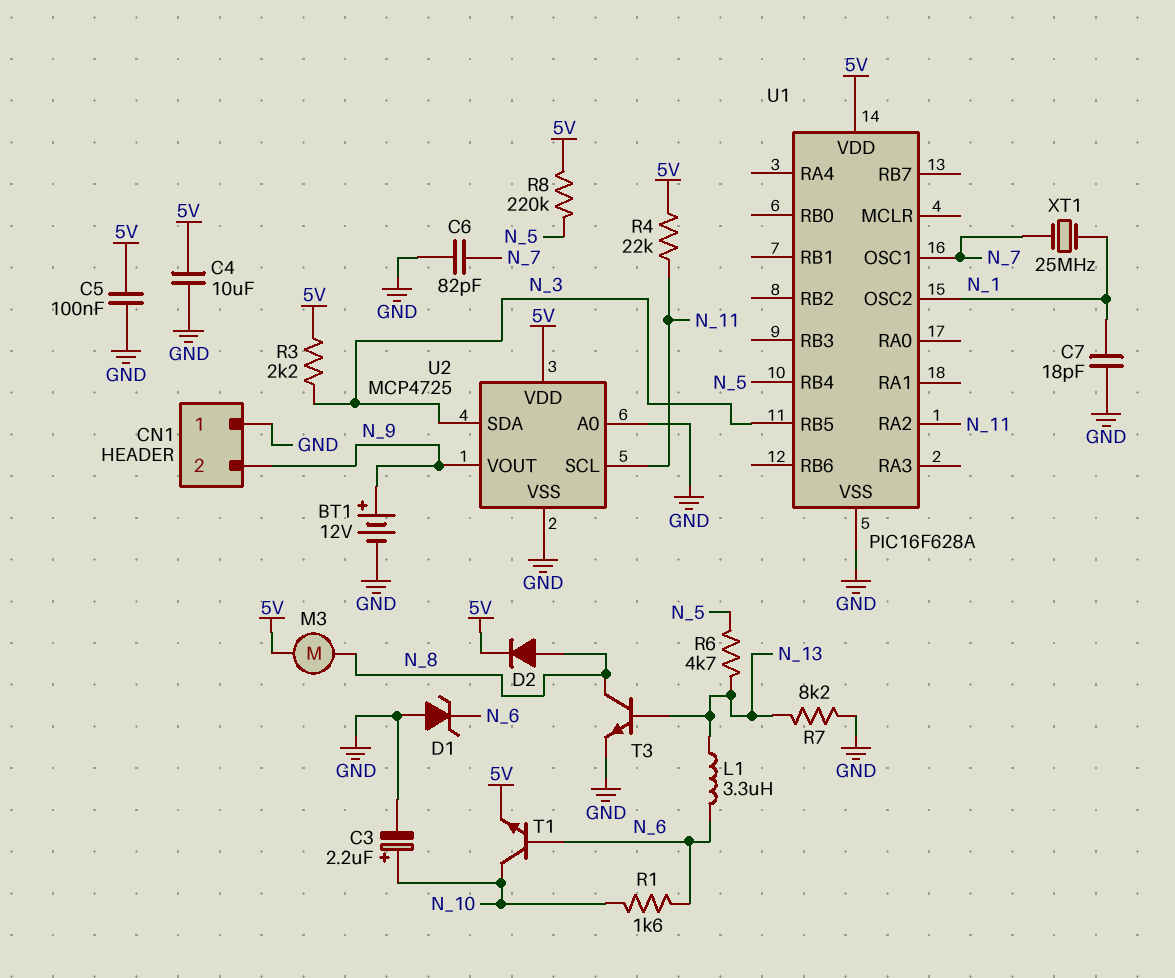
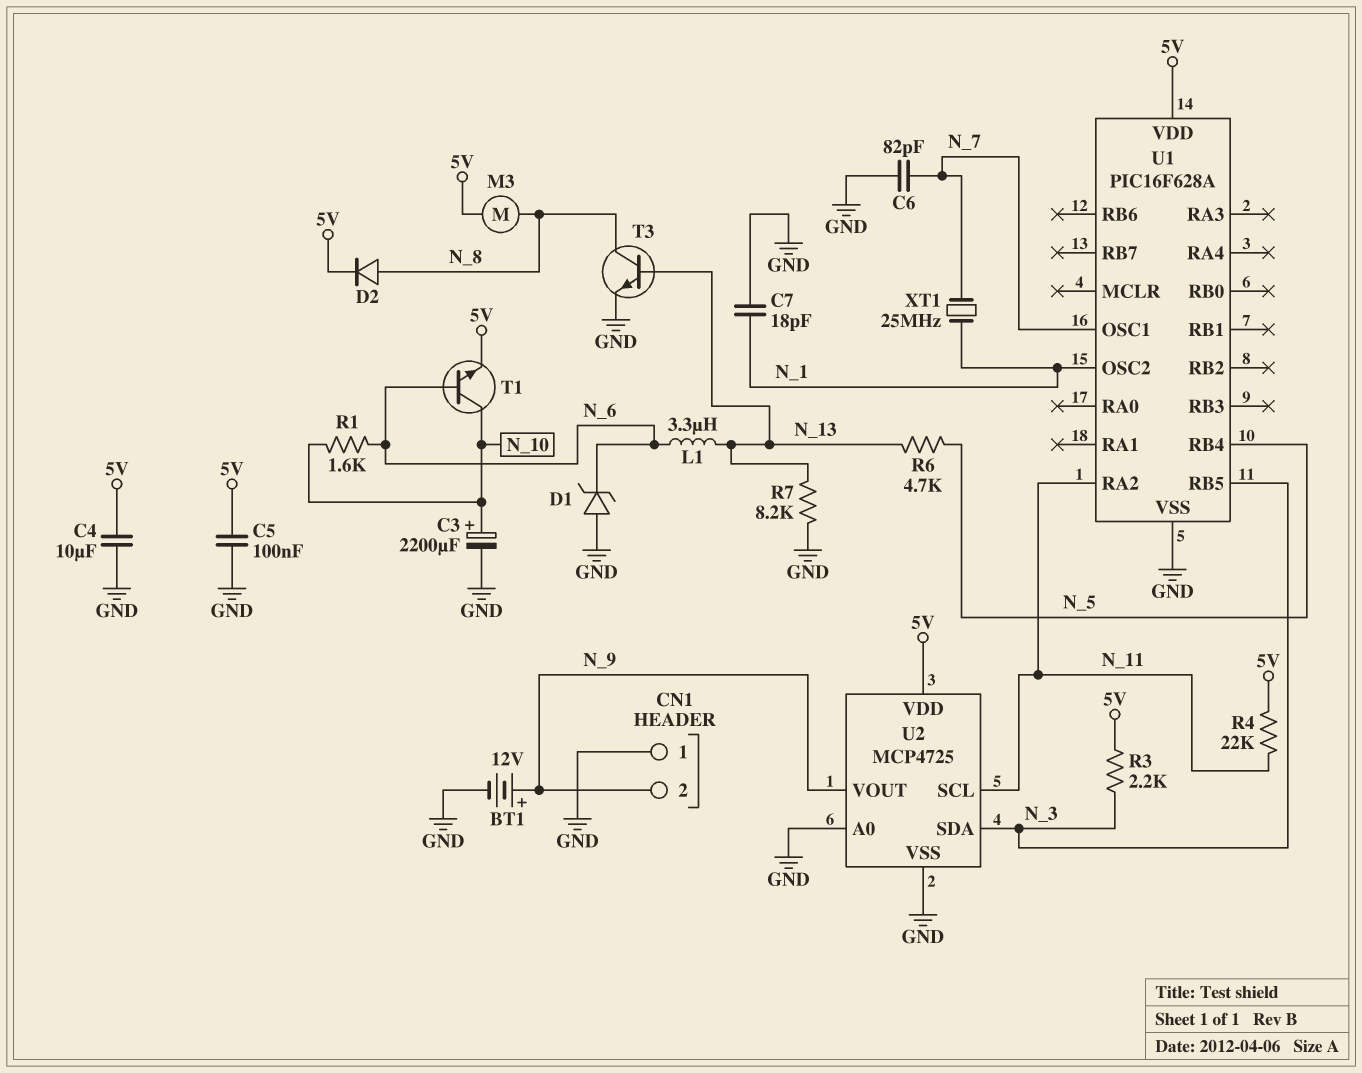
C3: 2.2uF (plus N_10, minus GND) -> 2200uF (plus N_10, minus GND)
R8: 220k (5V, N_5) -> none

